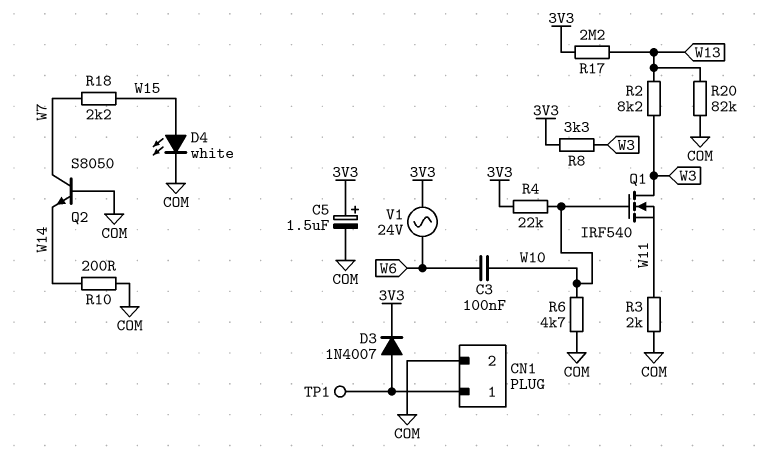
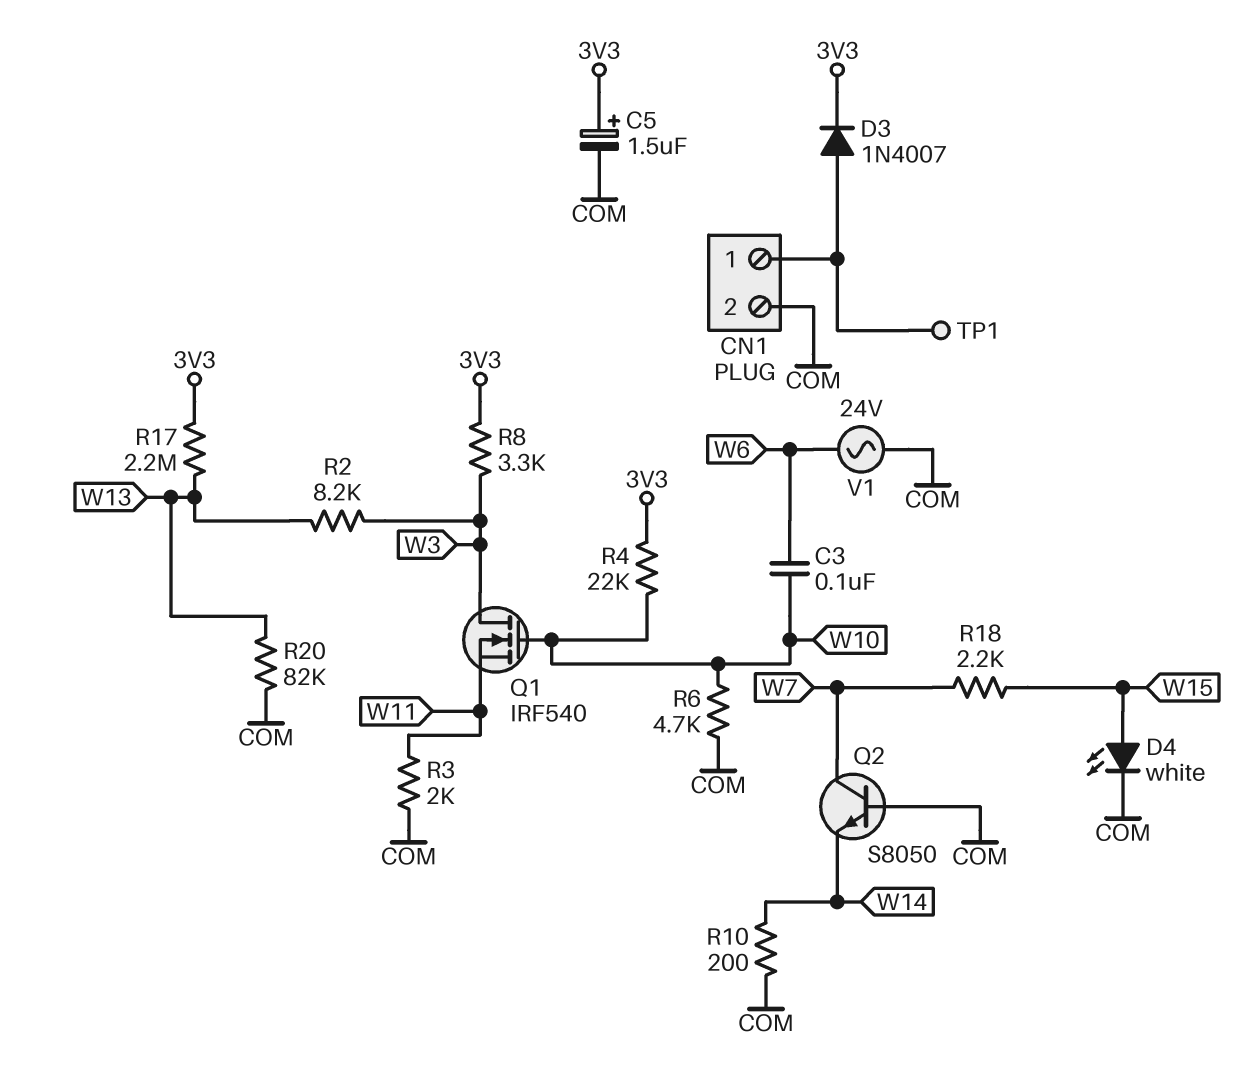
V1: AC 24V (3V3, W6) -> AC 24V (COM, W6)

